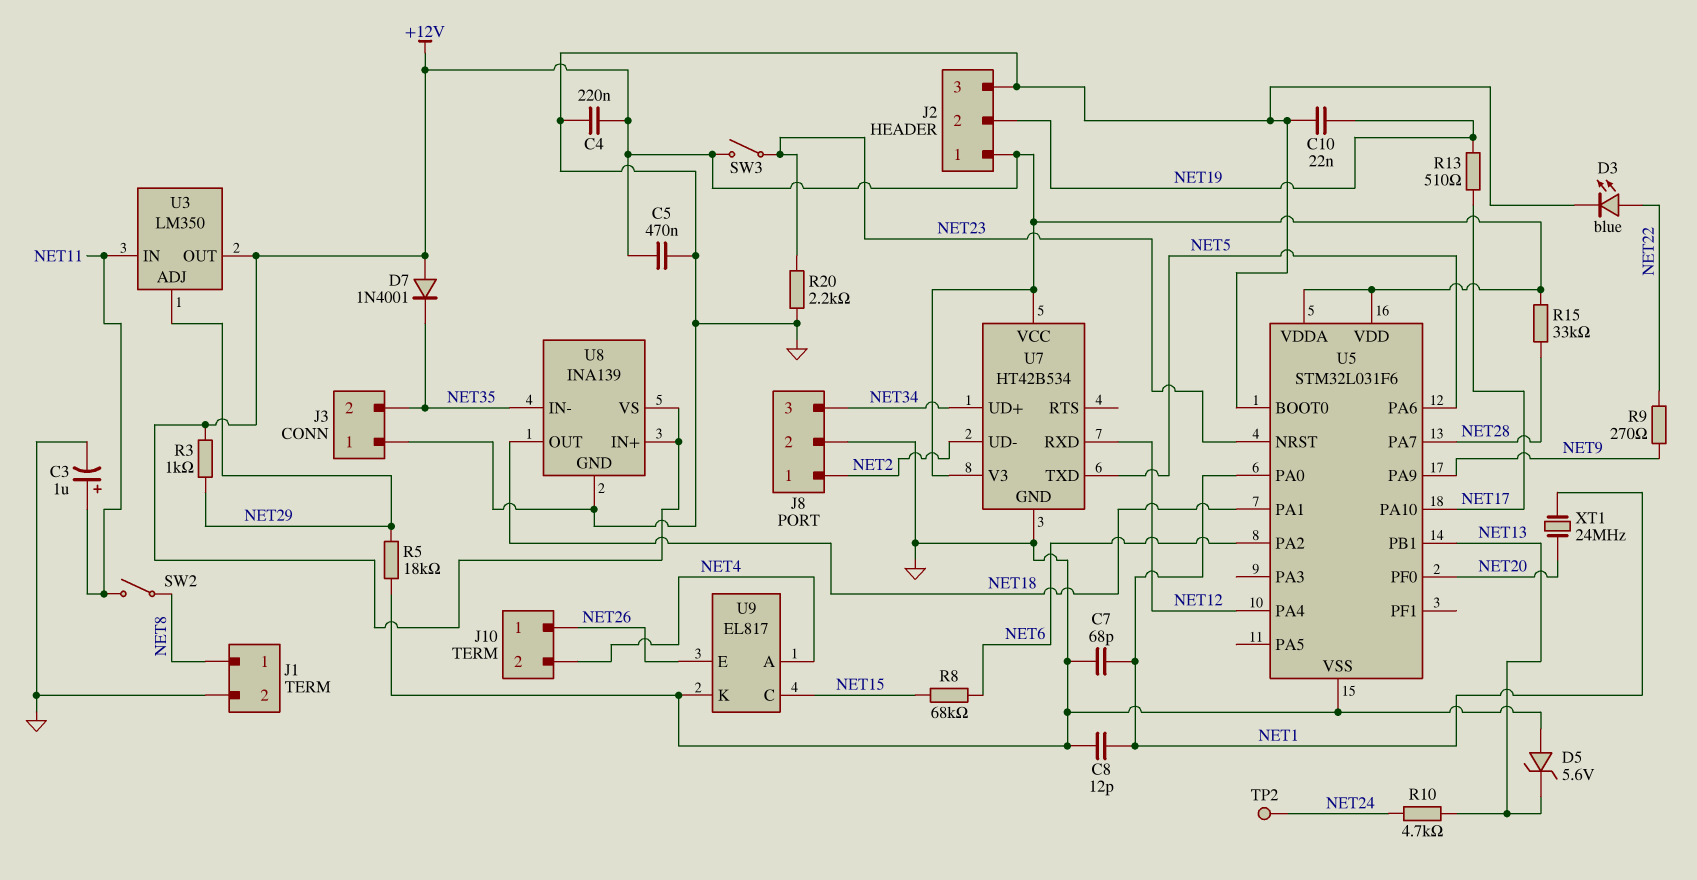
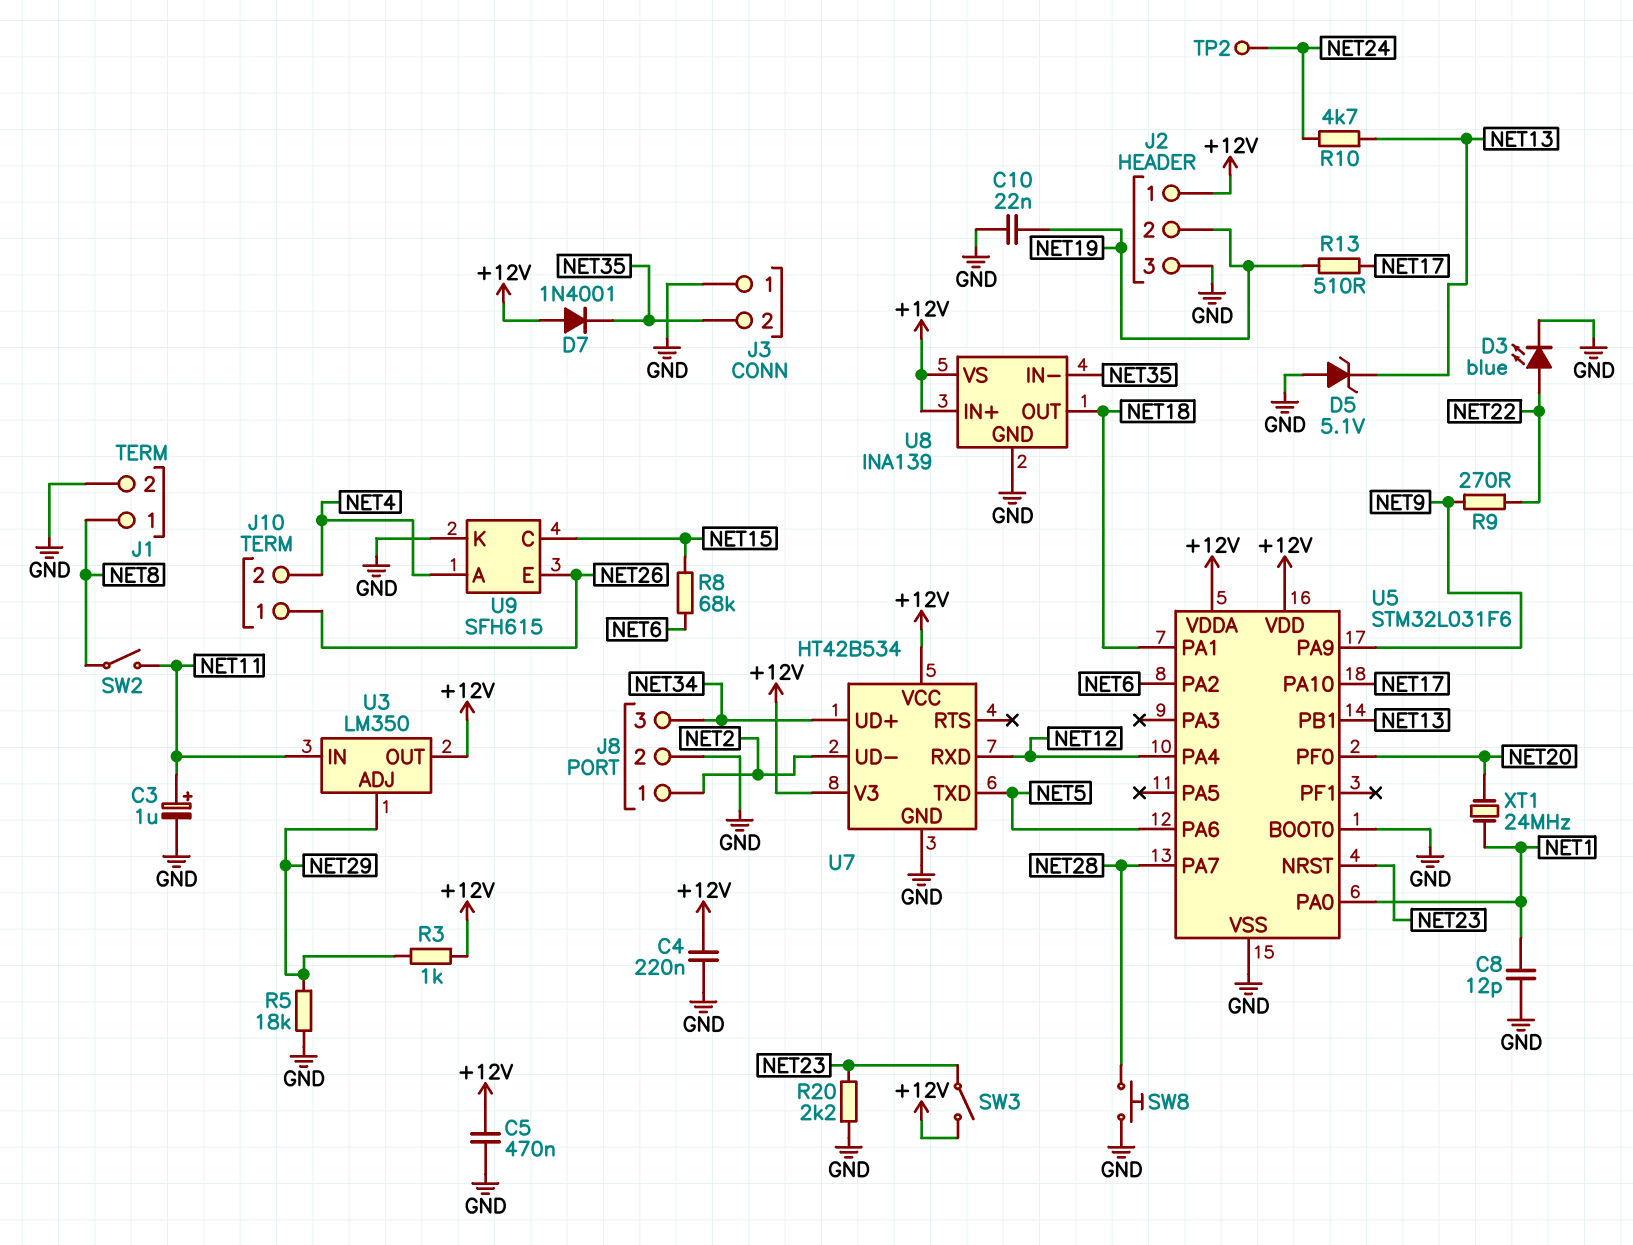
C7: 68pF (GND, NET1) -> none
D5: zener 5.6V (A GND, K NET13) -> zener 5.1V (A GND, K NET13)
R15: 33k (+12V, NET28) -> none
SW8: none -> button (GND, NET28)
U9: EL817 -> SFH615

